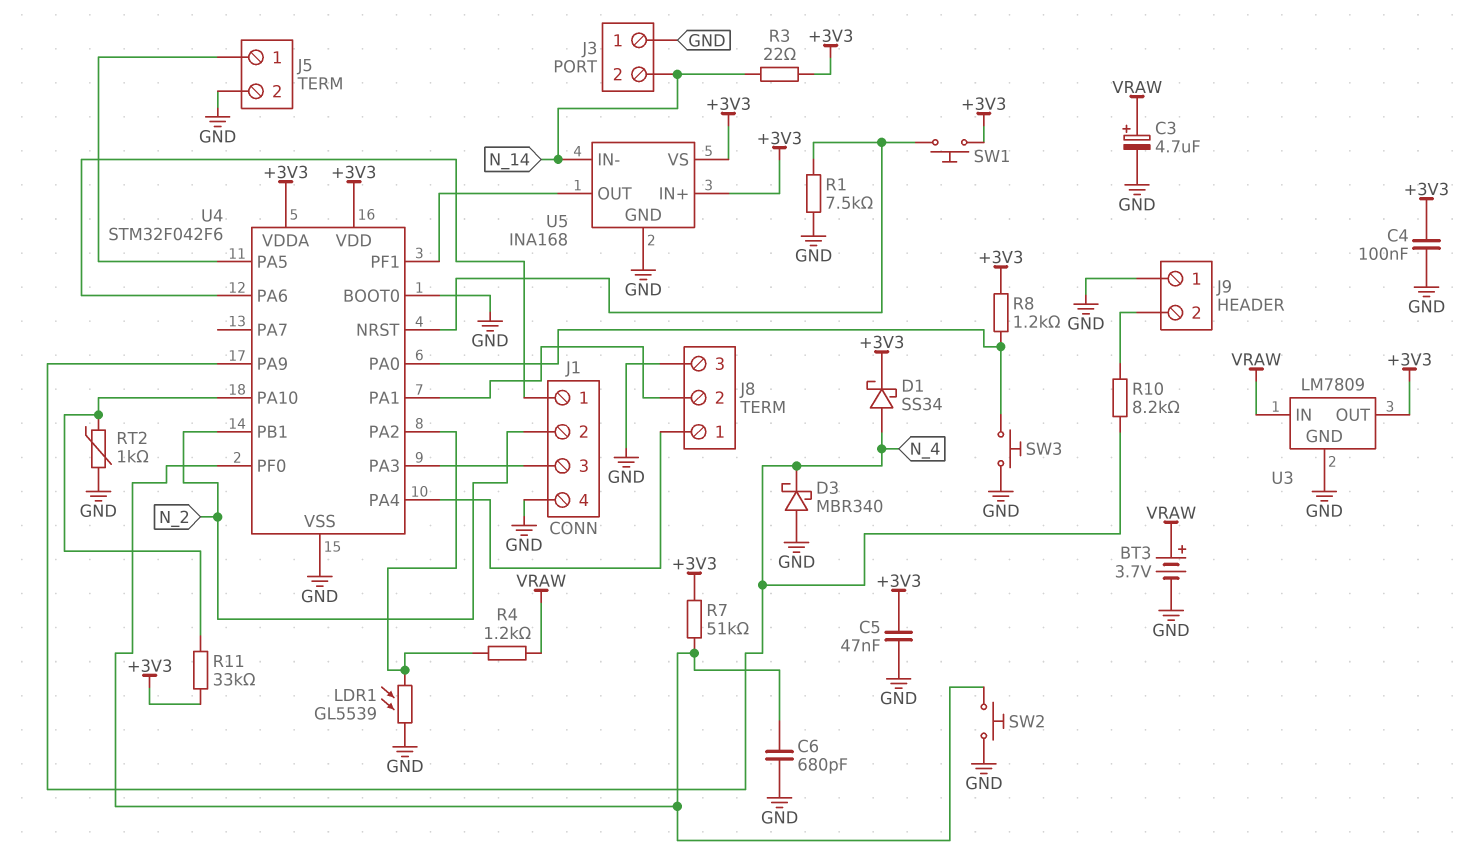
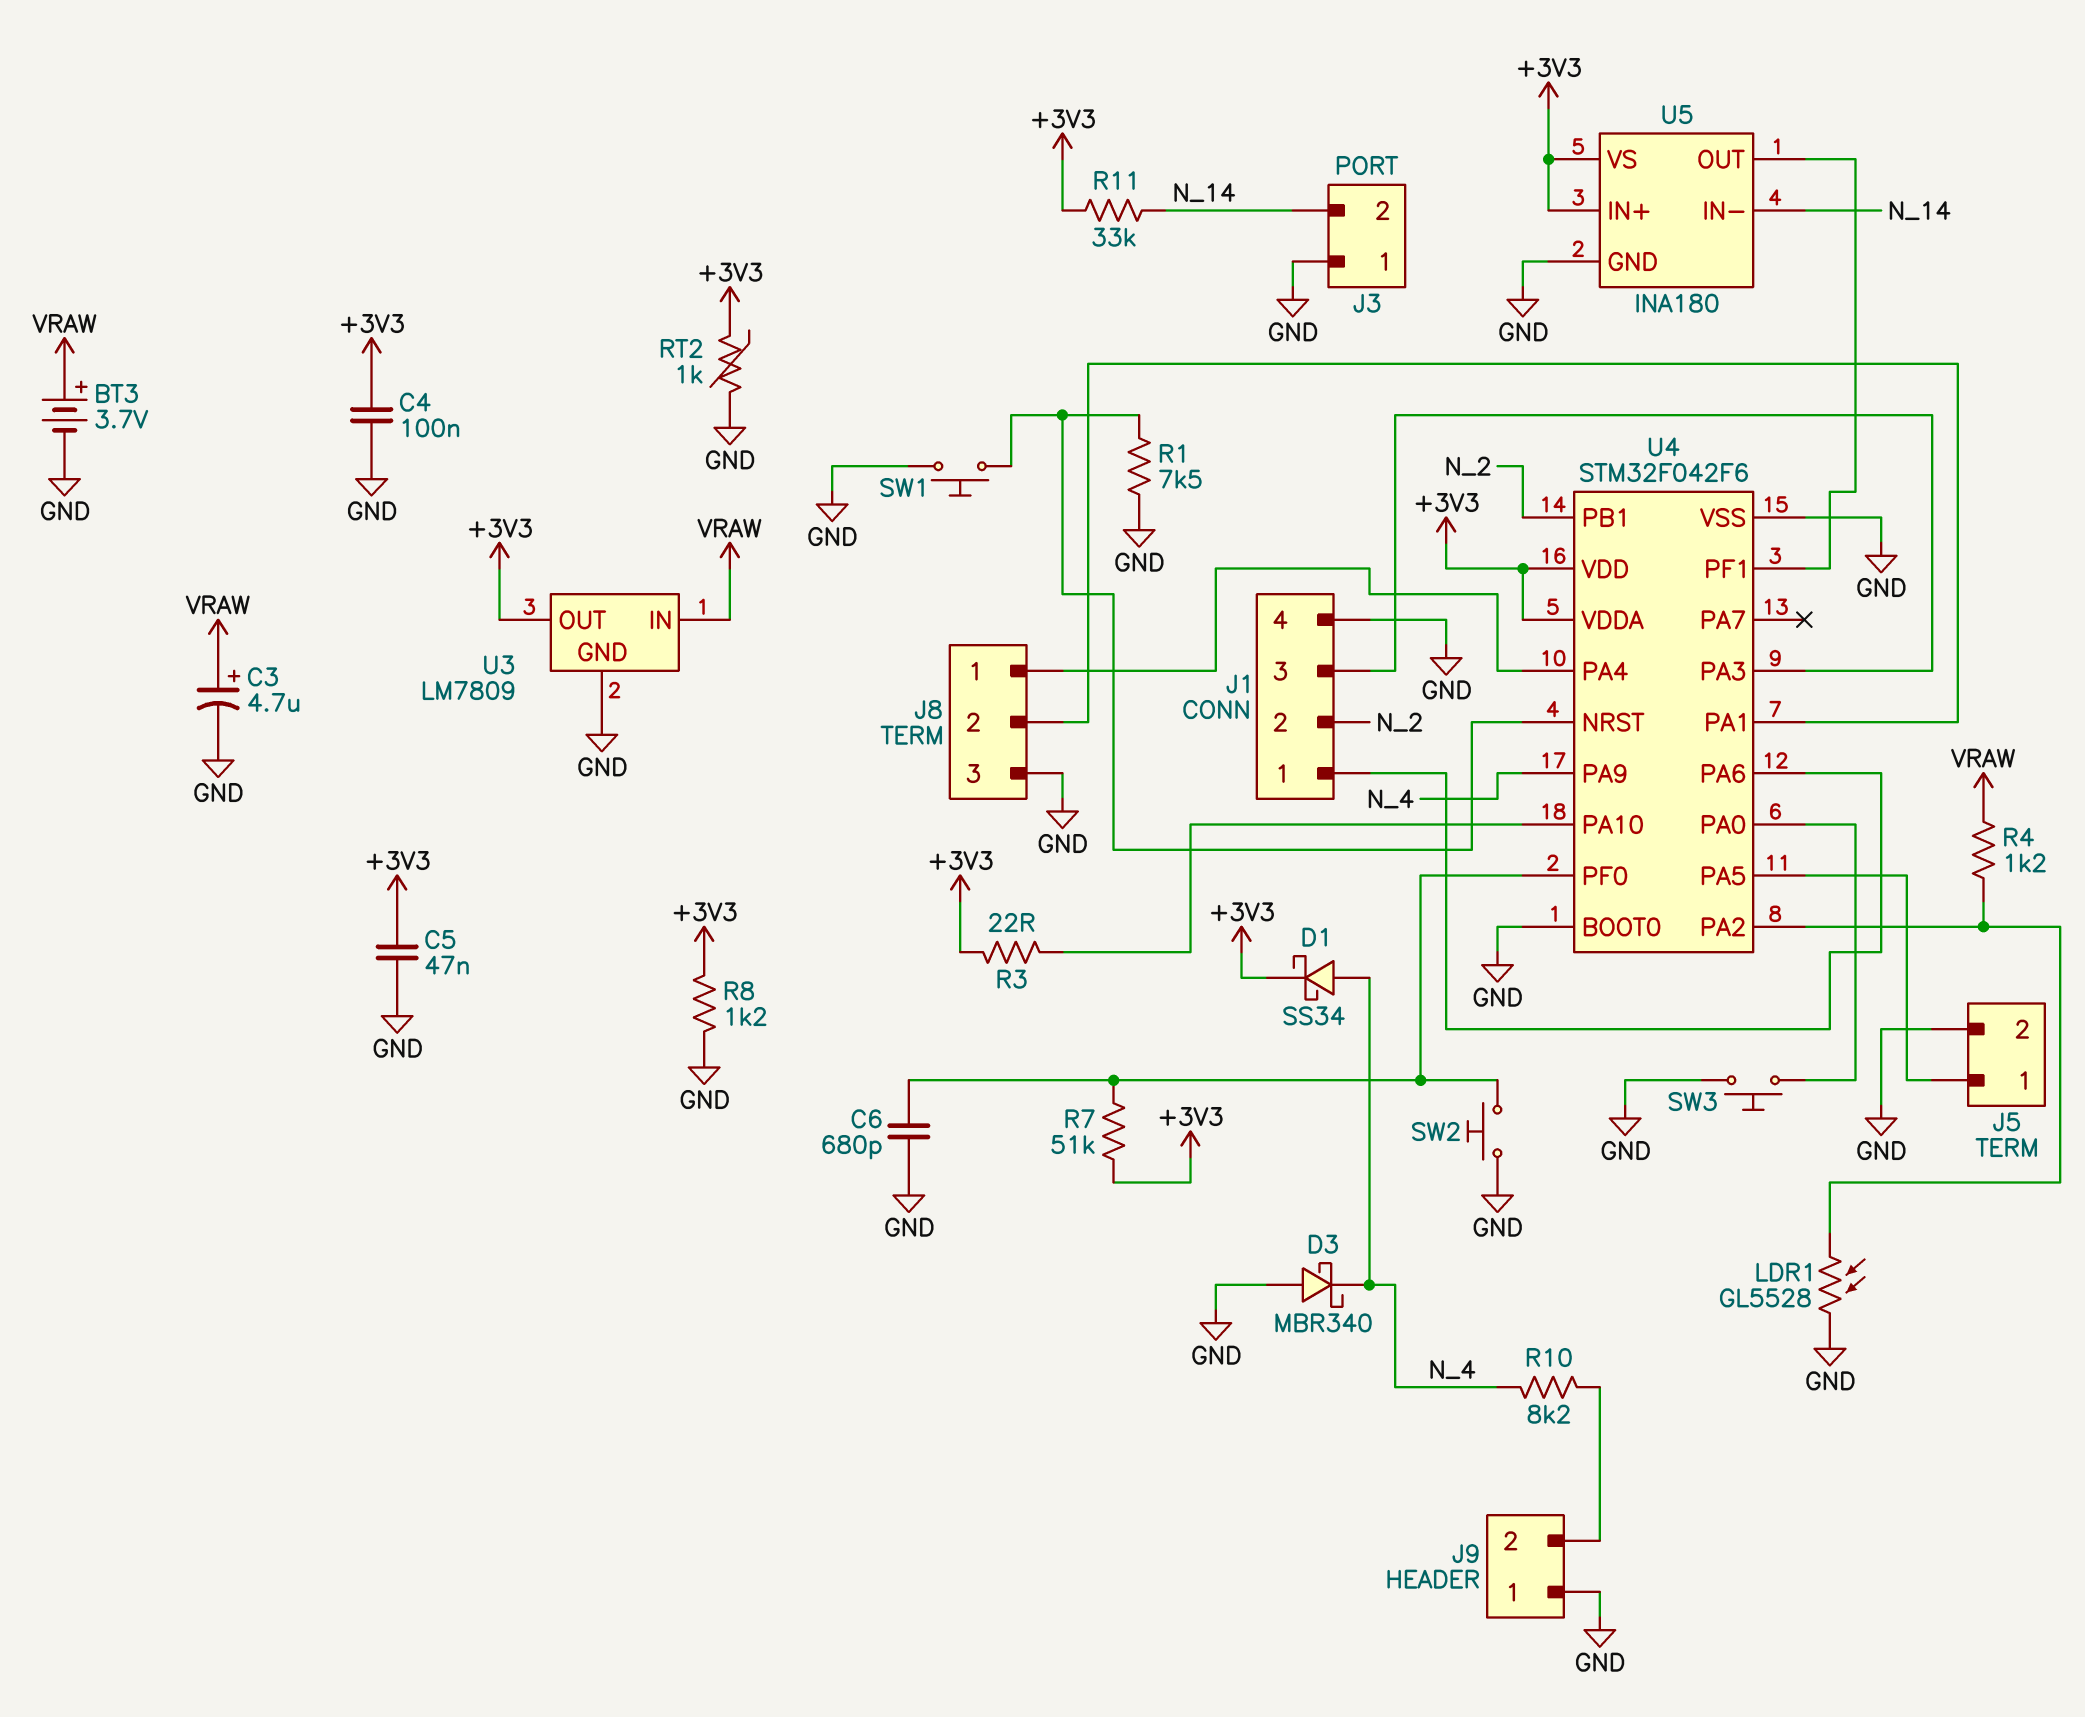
LDR1: GL5539 (GND, U4/PA2) -> GL5528 (GND, U4/PA2)
R3: 22 (+3V3, N_14) -> 22 (+3V3, U4/PA10)
R8: 1.2k (+3V3, U4/PA0) -> 1.2k (+3V3, GND)
R11: 33k (+3V3, U4/PA10) -> 33k (+3V3, N_14)
RT2: 1k (GND, U4/PA10) -> 1k (+3V3, GND)
SW1: button (+3V3, U4/NRST) -> button (GND, U4/NRST)
U5: INA168 -> INA180

